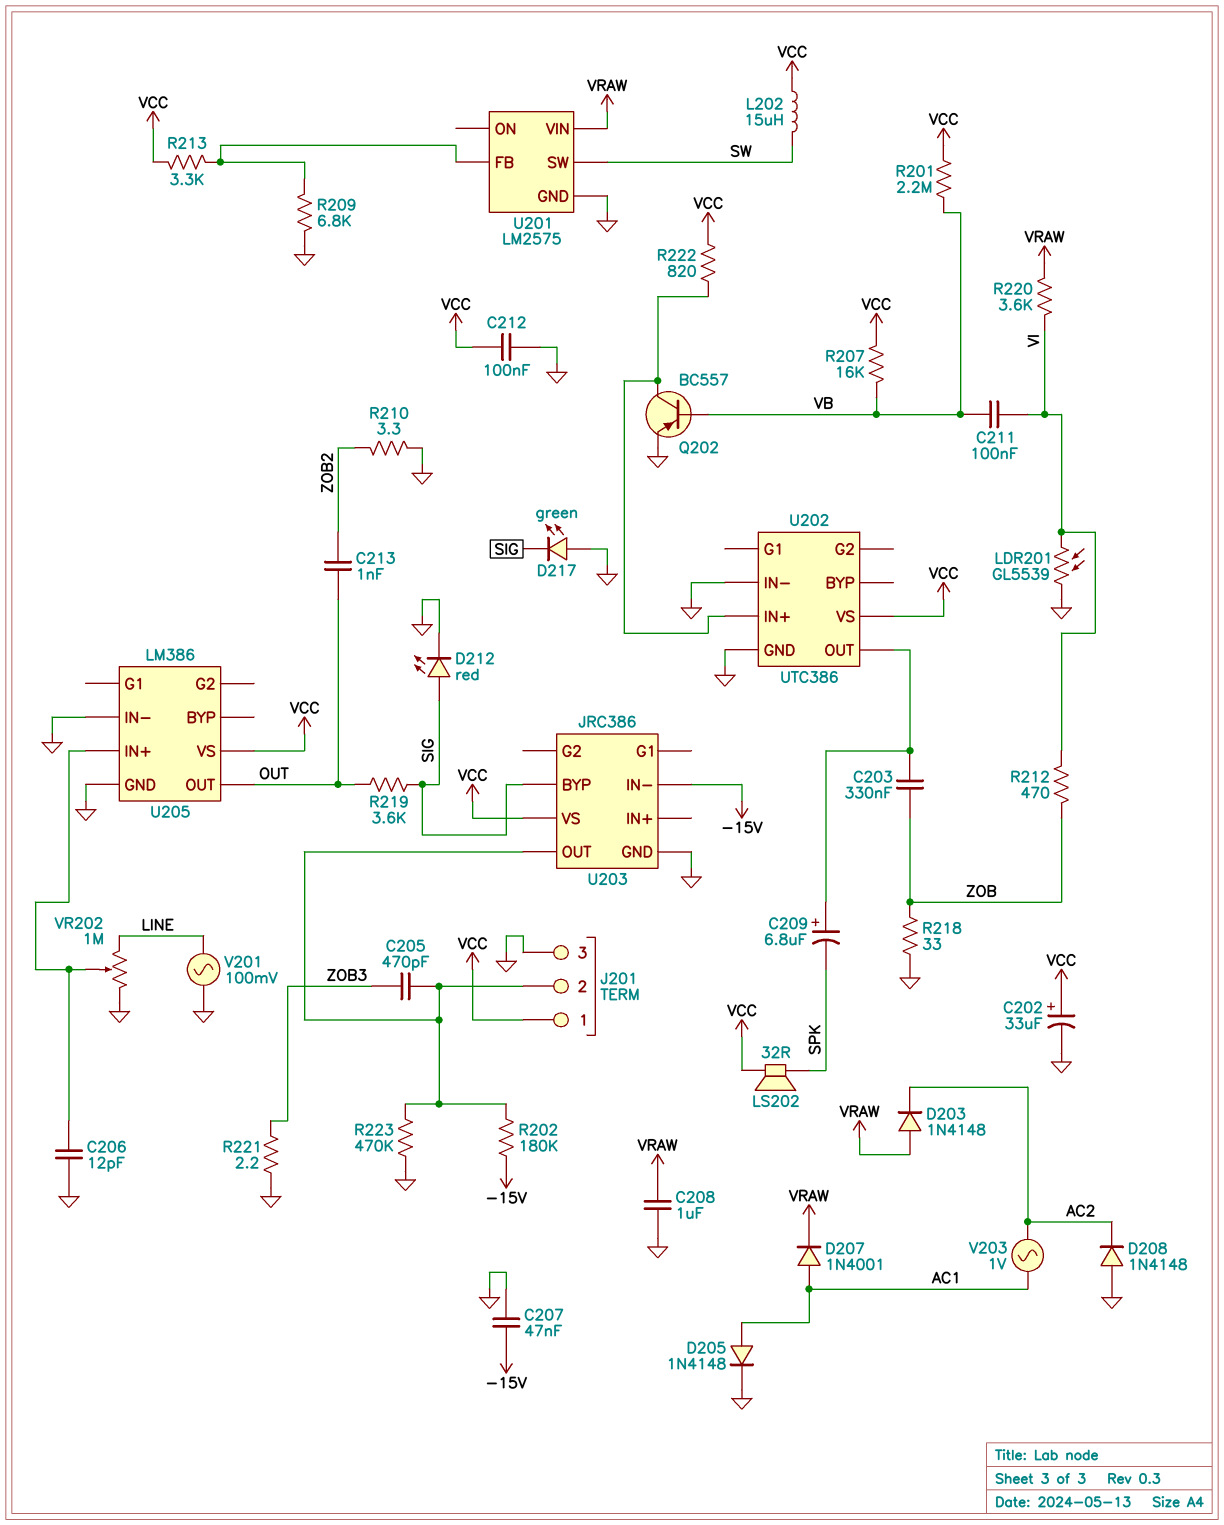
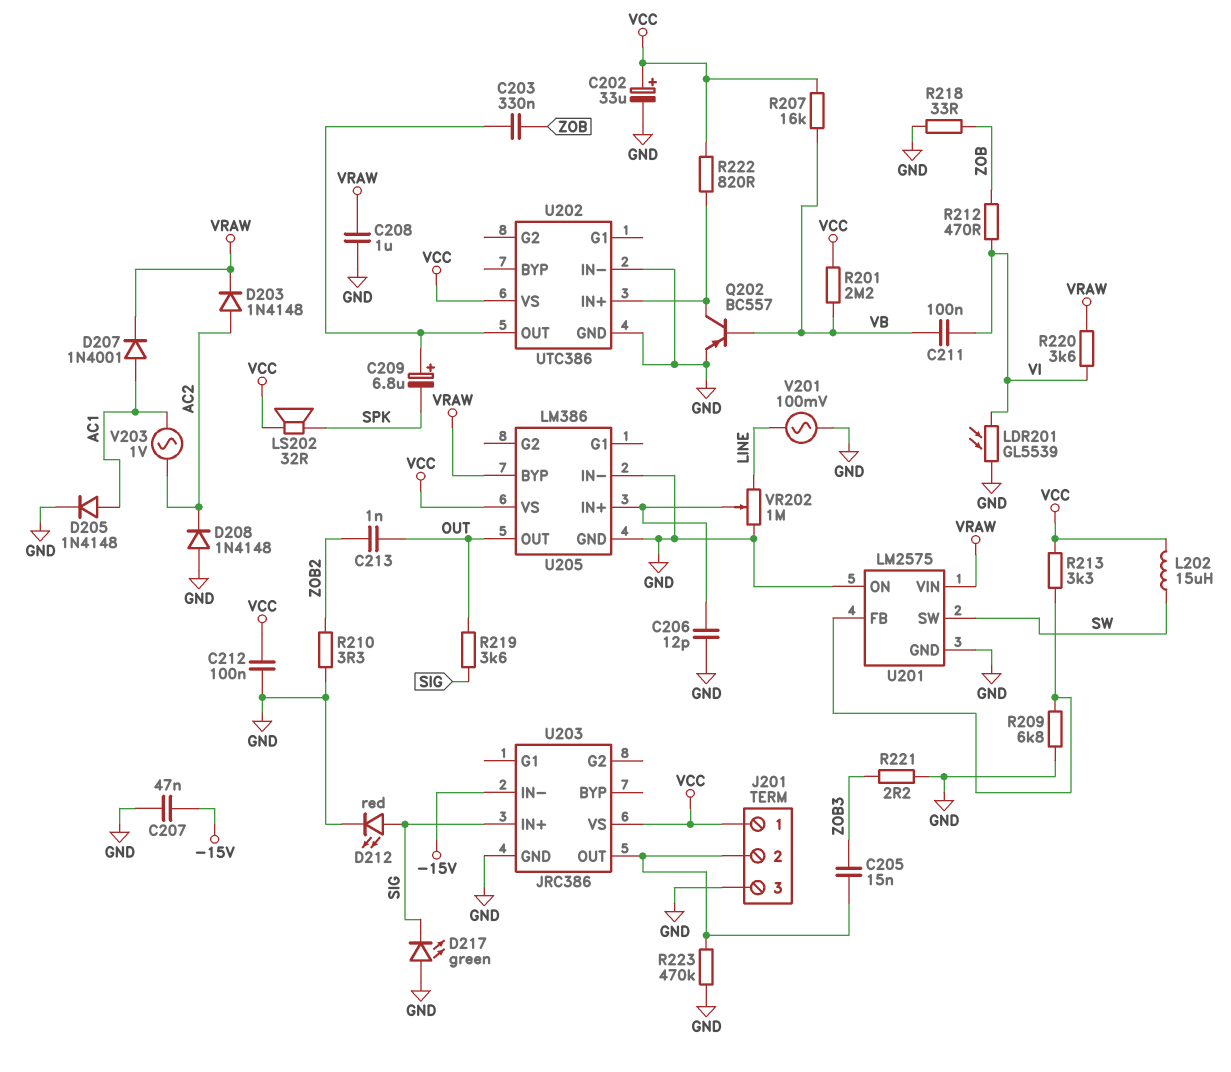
C205: 470pF (J201/2, ZOB3) -> 15nF (J201/2, ZOB3)
D203: diode 1N4148 (A VRAW, K AC2) -> diode 1N4148 (A AC2, K VRAW)
R202: 180k (-15V, J201/2) -> none
U201 pin ON: none -> GND
U203 pin BYP: SIG -> none
U203 pin IN+: none -> SIG
U205 pin BYP: none -> VRAW

